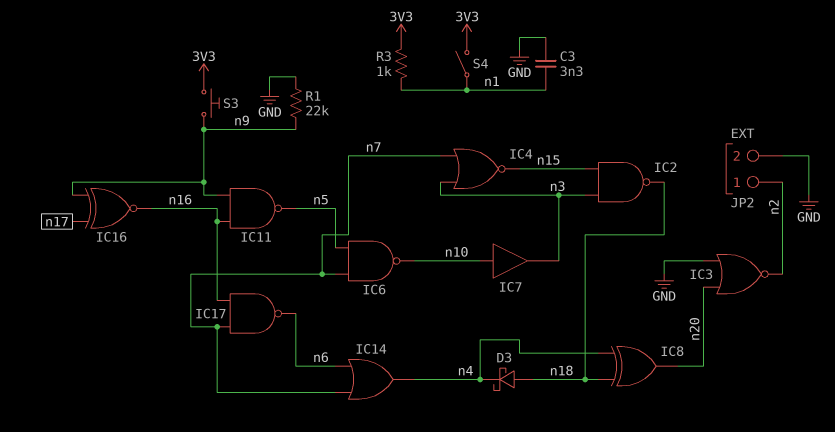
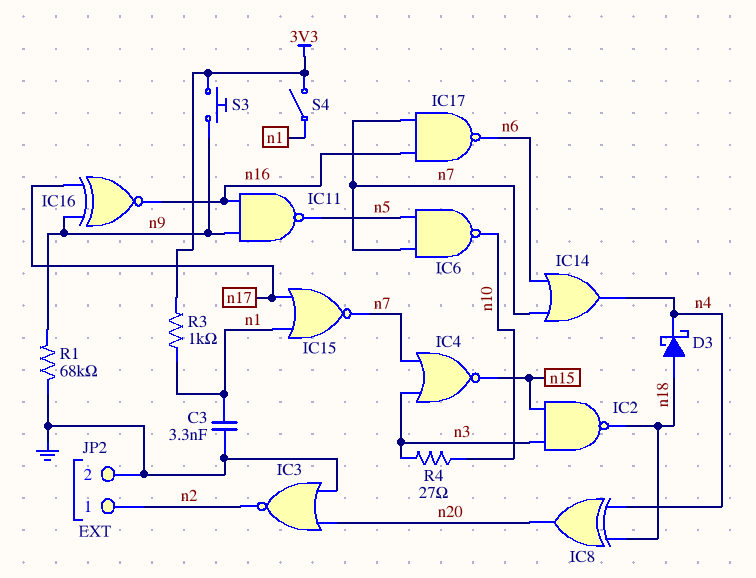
IC7: buffer (in n10, out n3) -> none
IC15: none -> NOR (in n1, in n17, out n7)
R1: 22k (GND, n9) -> 68k (GND, n9)
R4: none -> 27 (n3, n10)

